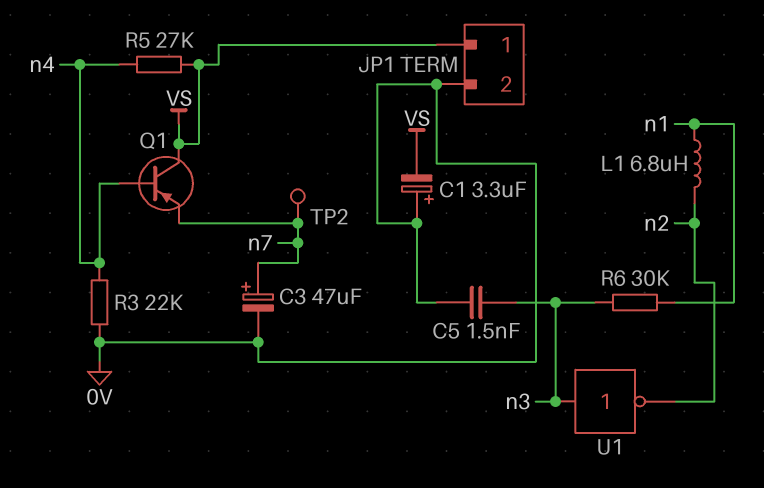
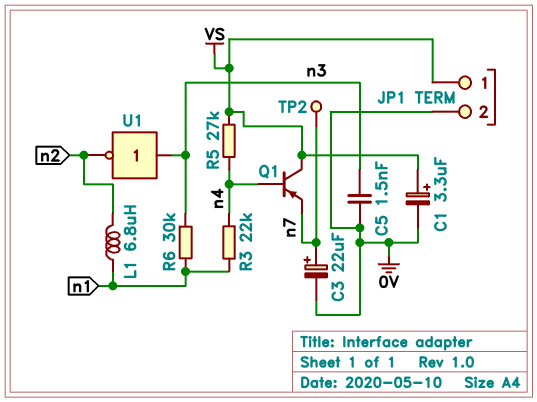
C1: 3.3uF (plus 0V, minus VS) -> 3.3uF (plus VS, minus 0V)
C3: 47uF (plus n7, minus 0V) -> 22uF (plus n7, minus 0V)
R3: 22k (0V, n4) -> 22k (n1, n4)

